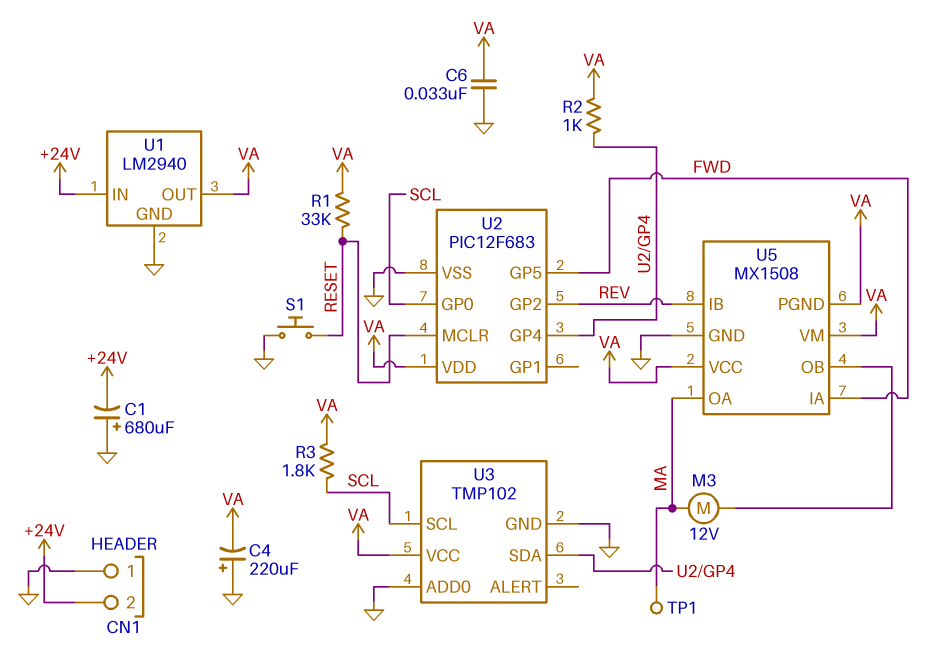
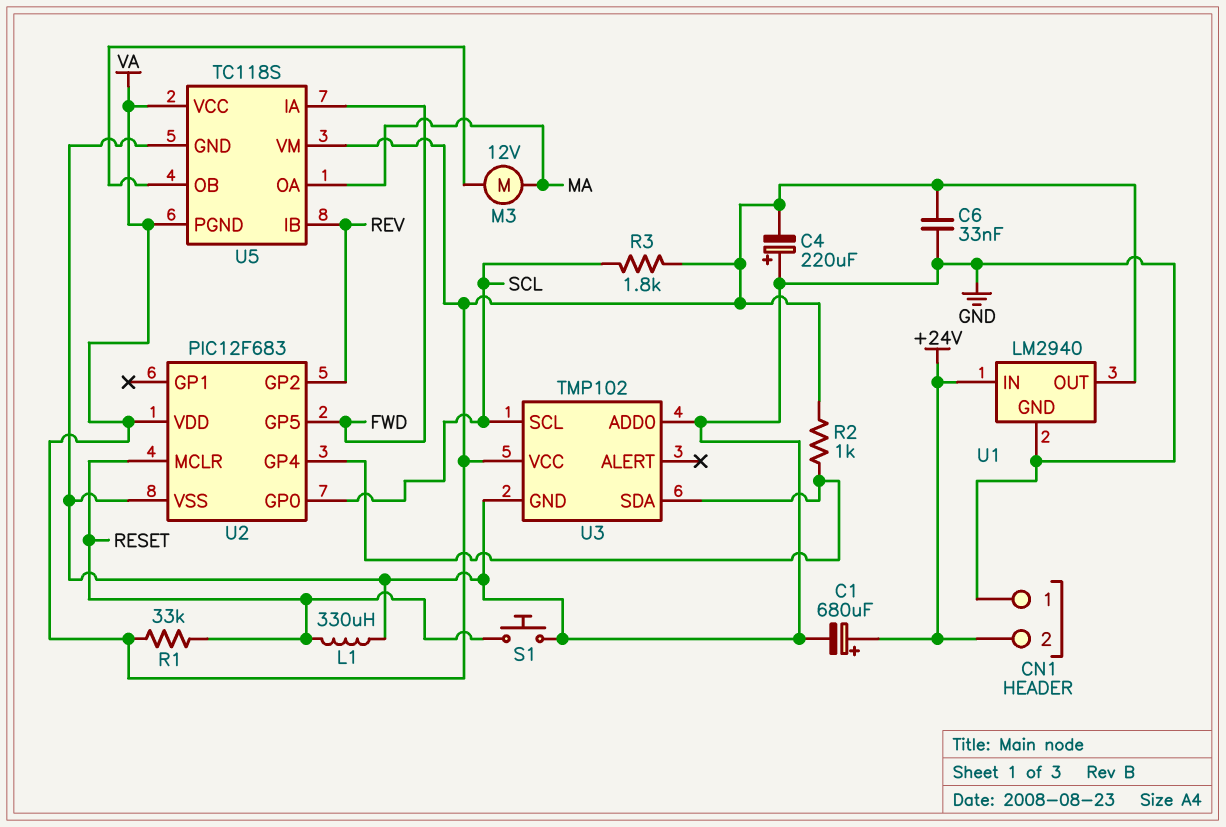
C1: 680uF (plus GND, minus +24V) -> 680uF (plus +24V, minus GND)
L1: none -> 330uH (GND, RESET)
TP1: test point (MA) -> none
U5: MX1508 -> TC118S

